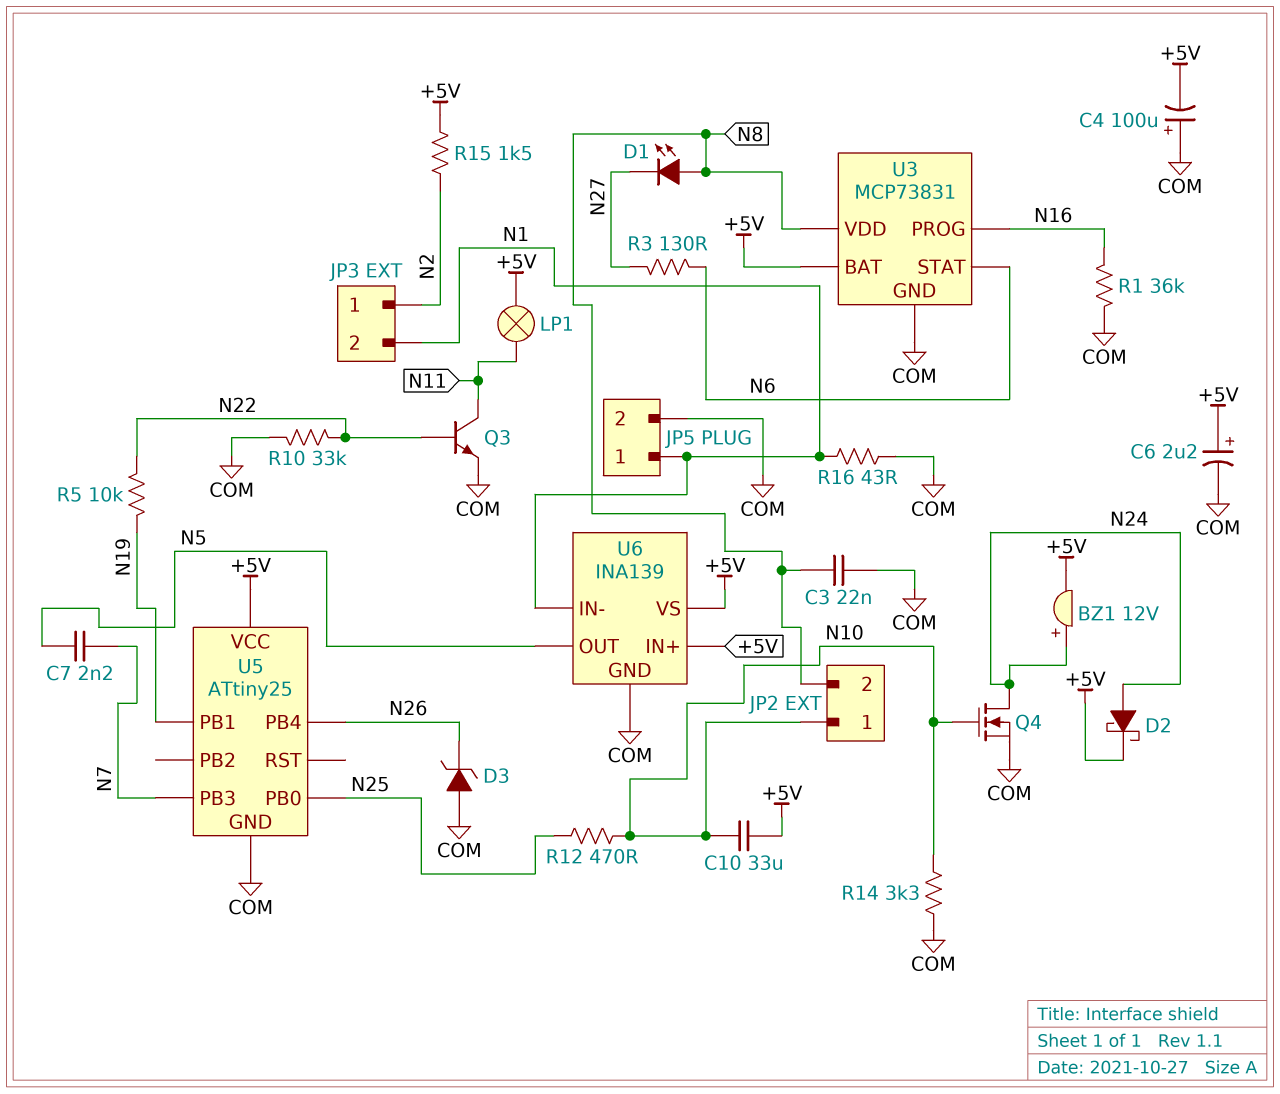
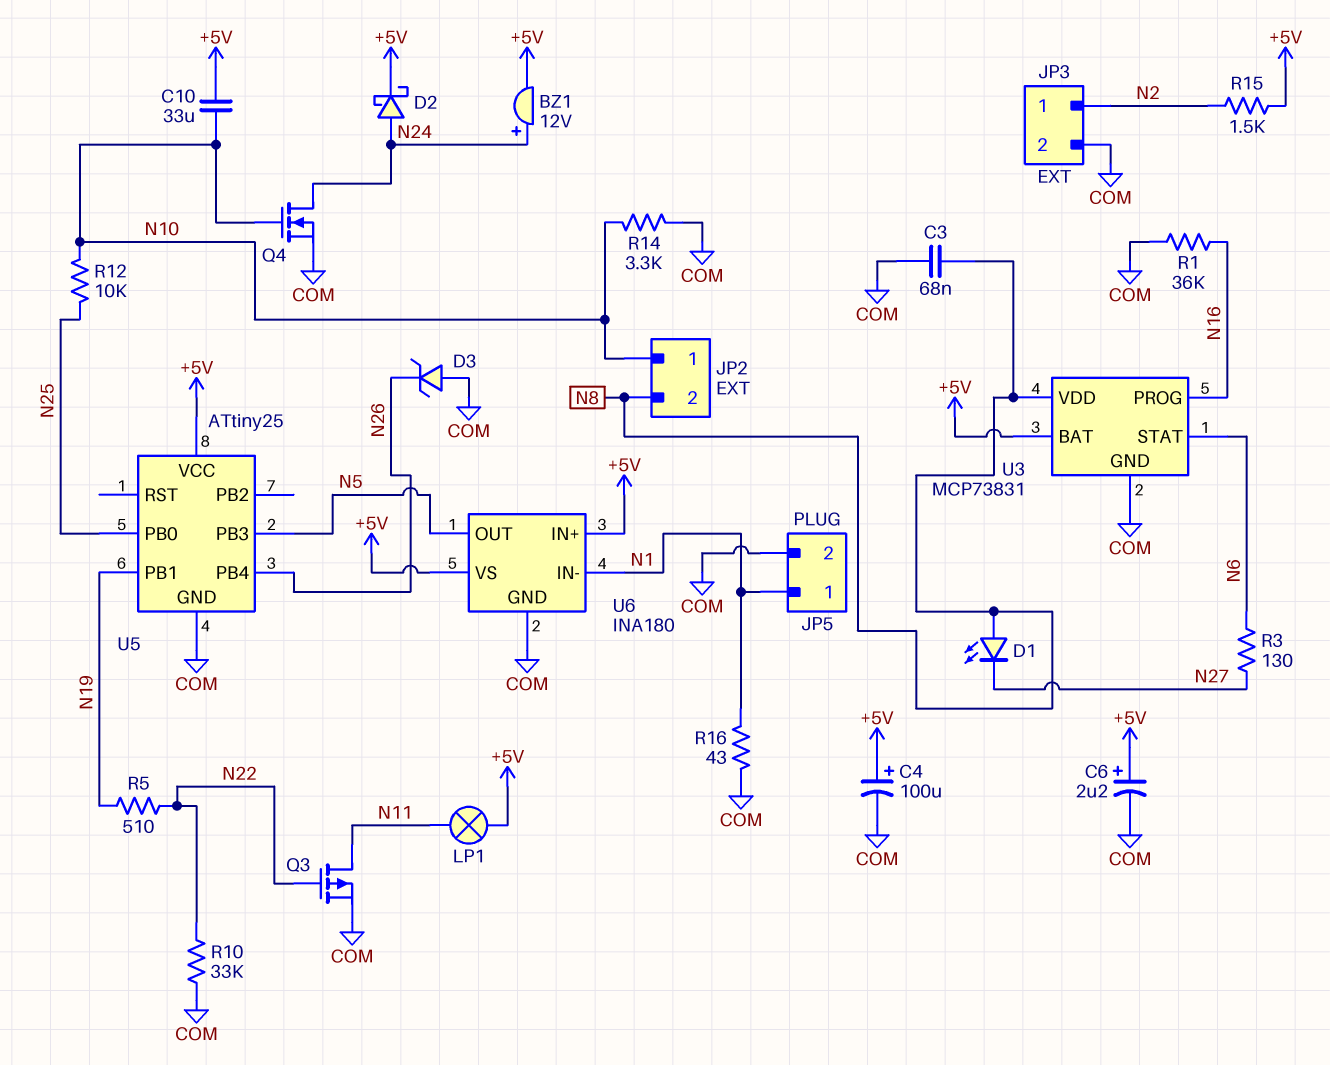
C3: 22nF (COM, N8) -> 68nF (COM, N8)
C4: 100uF (plus COM, minus +5V) -> 100uF (plus +5V, minus COM)
C7: 2.2nF (N5, N7) -> none
JP3 pin 2: N1 -> COM
Q3: NPN (B N22, C N11, E COM) -> PMOS (G N22, D N11, S COM)
R5: 10k (N19, N22) -> 510 (N19, N22)
R12: 470 (N10, N25) -> 10k (N10, N25)
U5 pin PB3: N7 -> N5
U6: INA139 -> INA180

